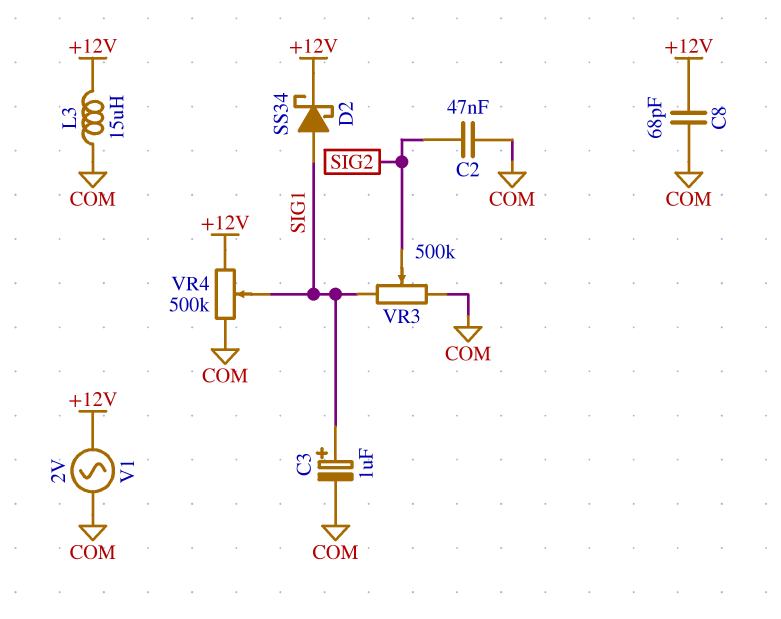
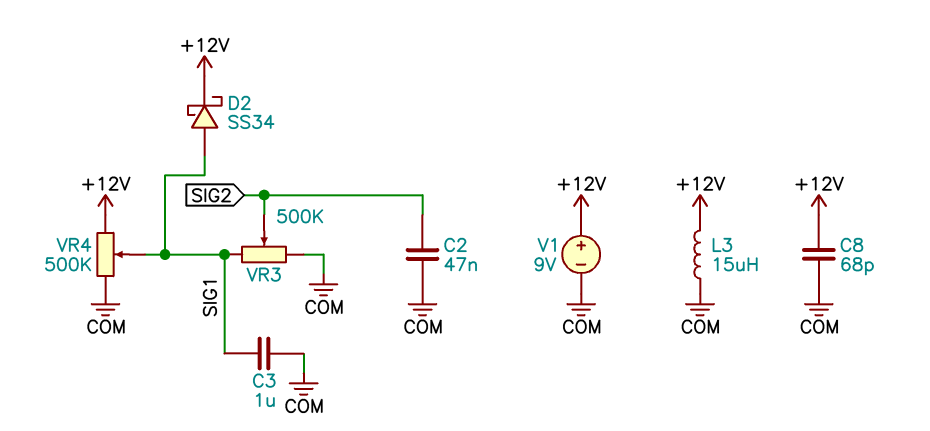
C3: 1uF (plus SIG1, minus COM) -> 1uF (COM, SIG1)
V1: AC 2V (+12V, COM) -> 9V (plus +12V, minus COM)

